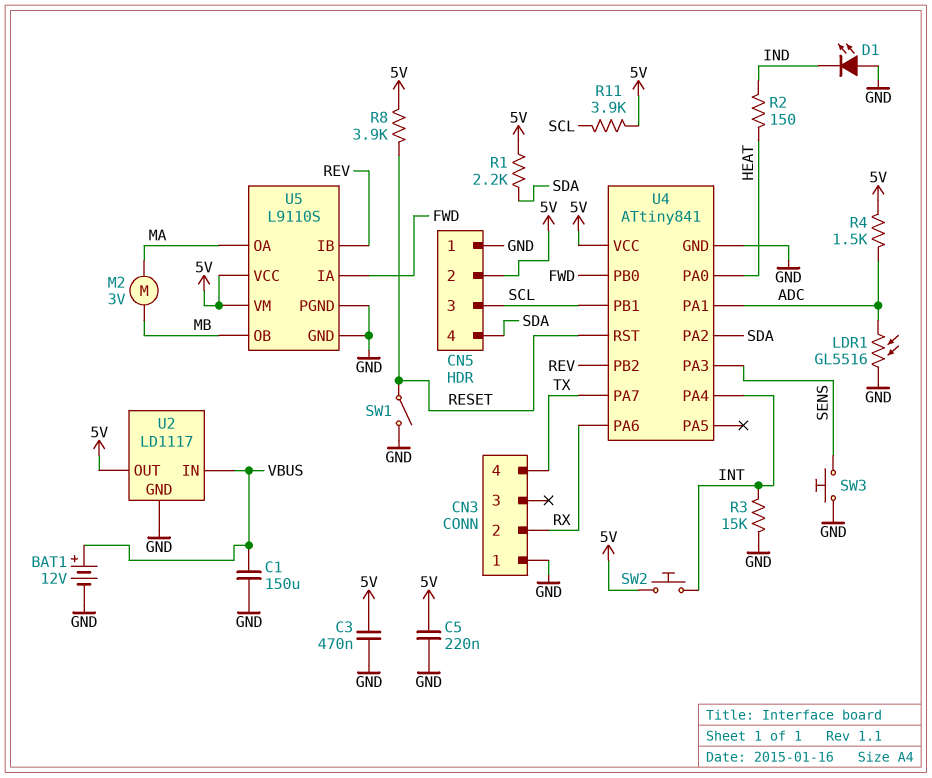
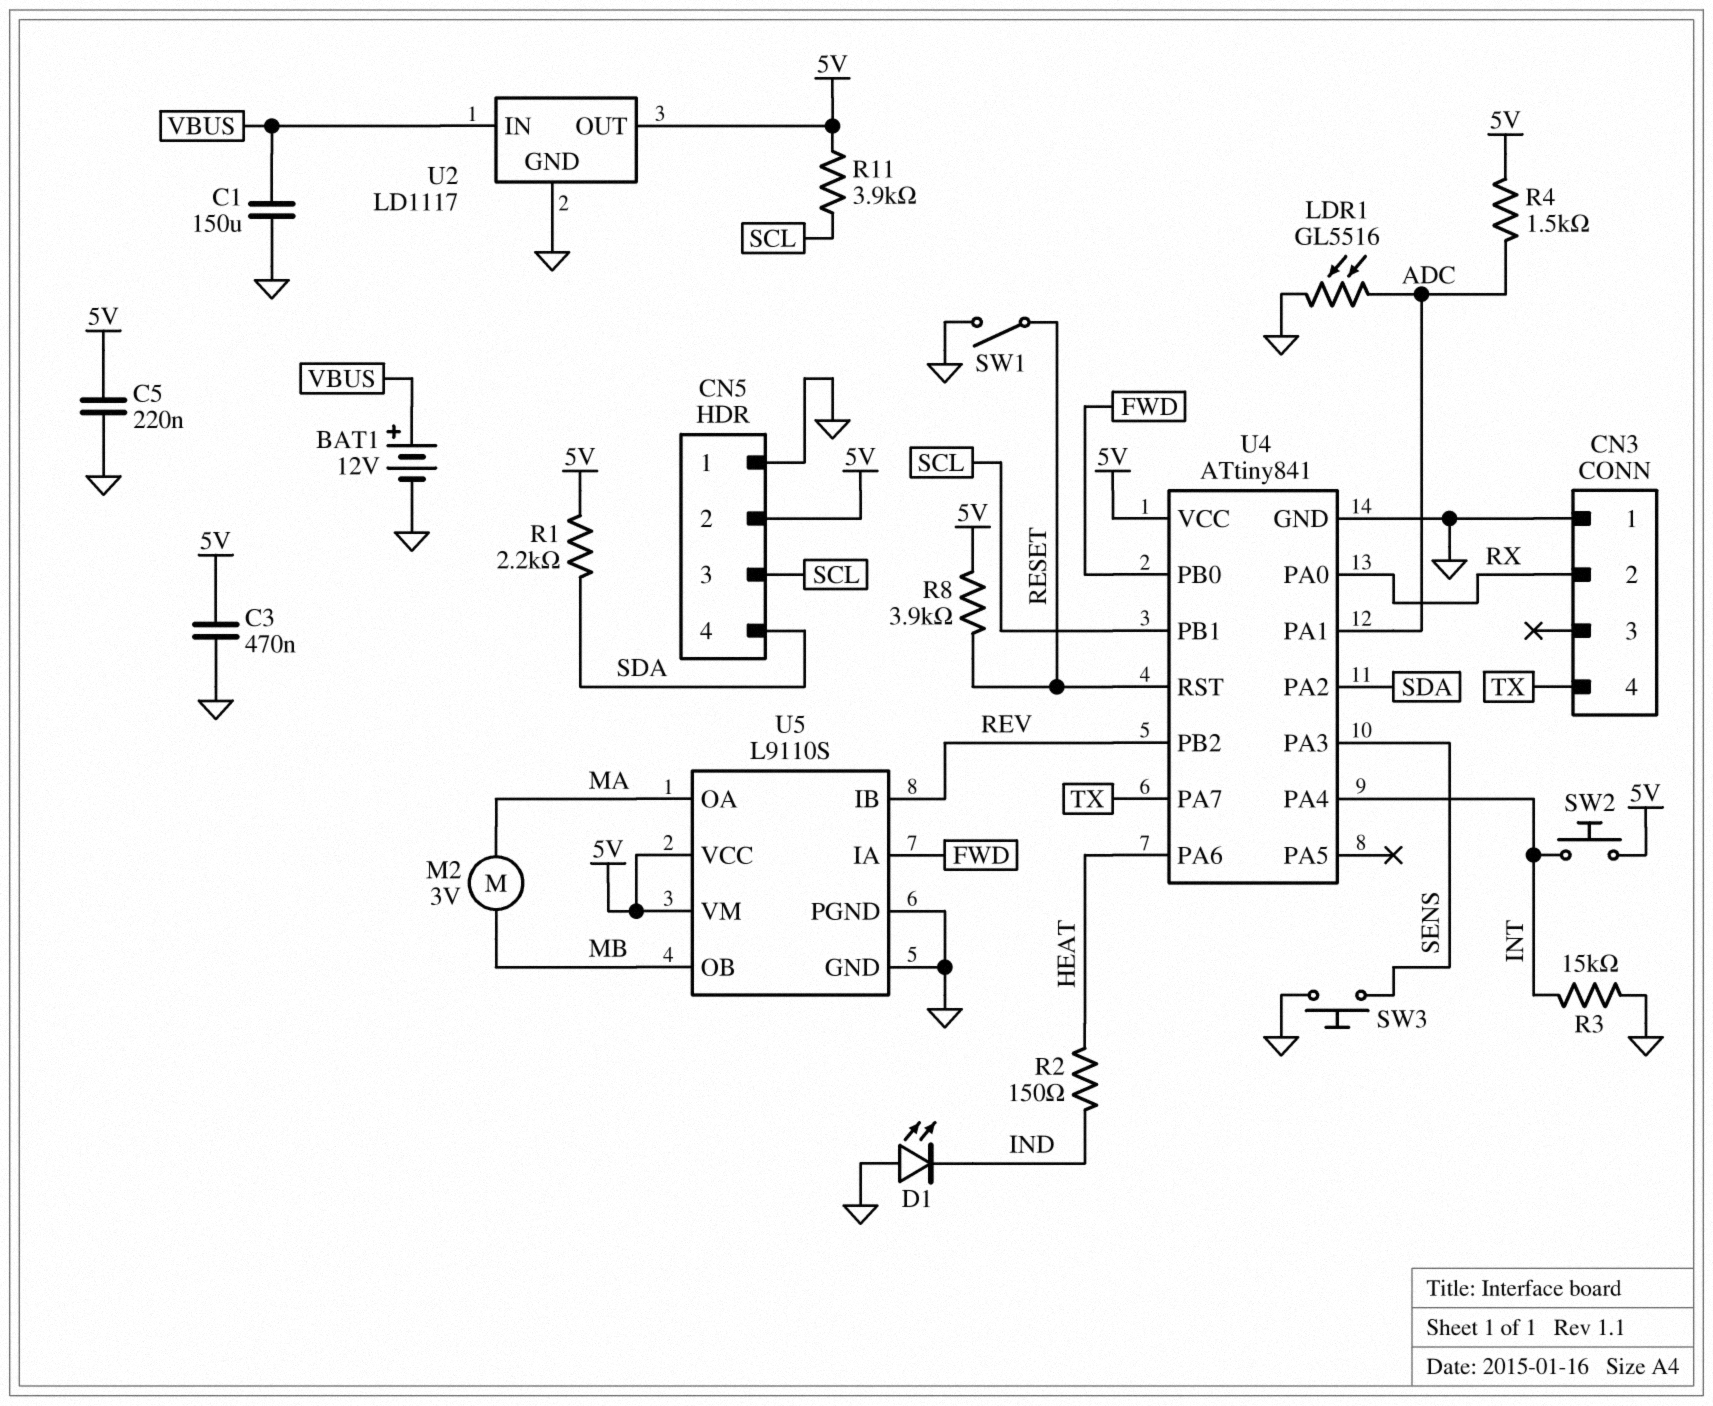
U4 pin PA0: HEAT -> RX
U4 pin PA6: RX -> HEAT

